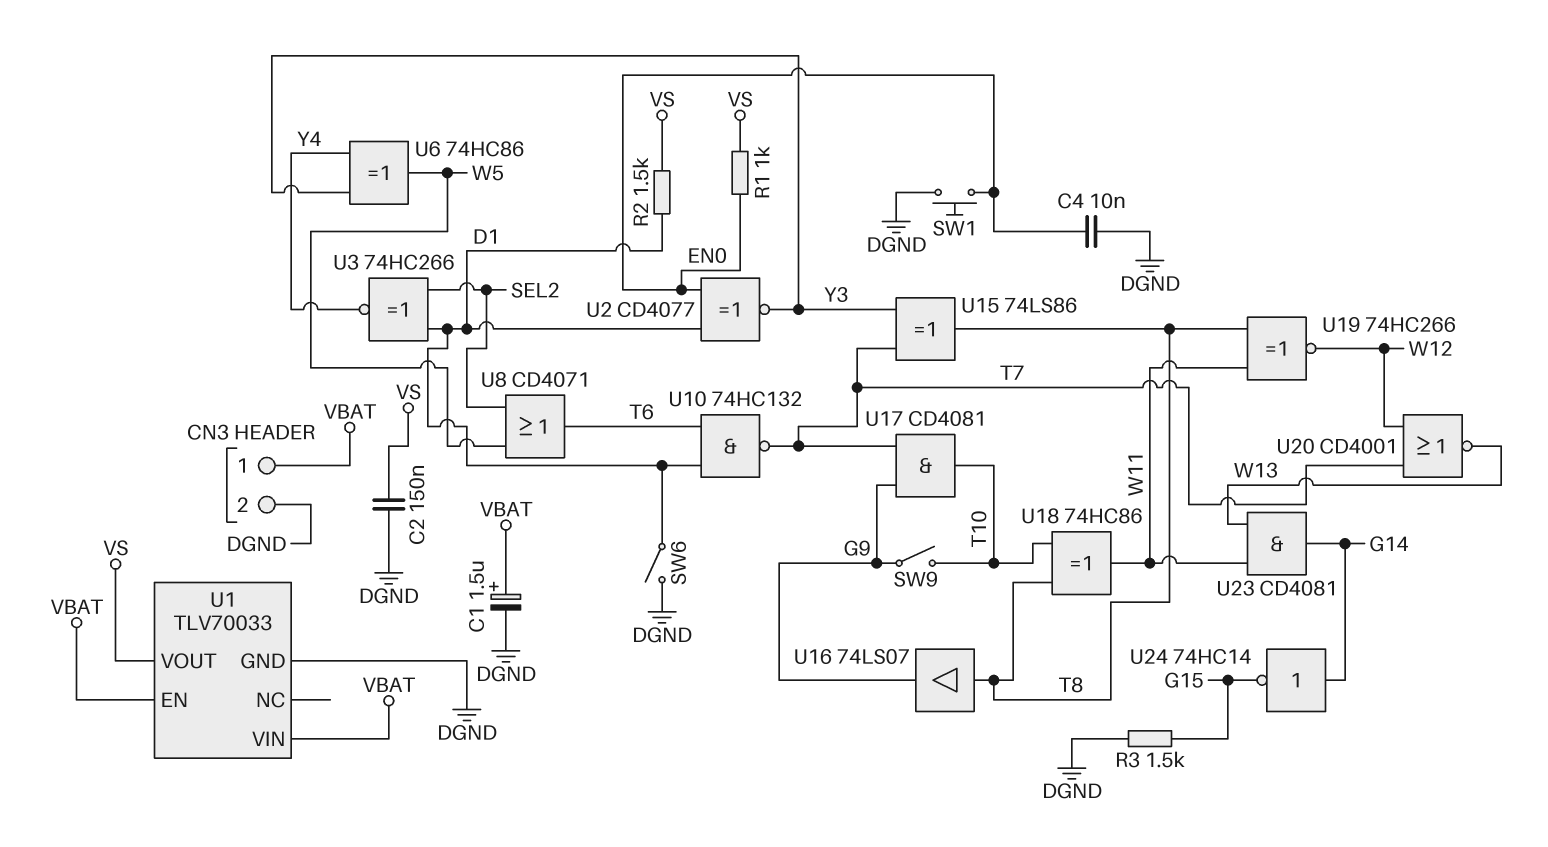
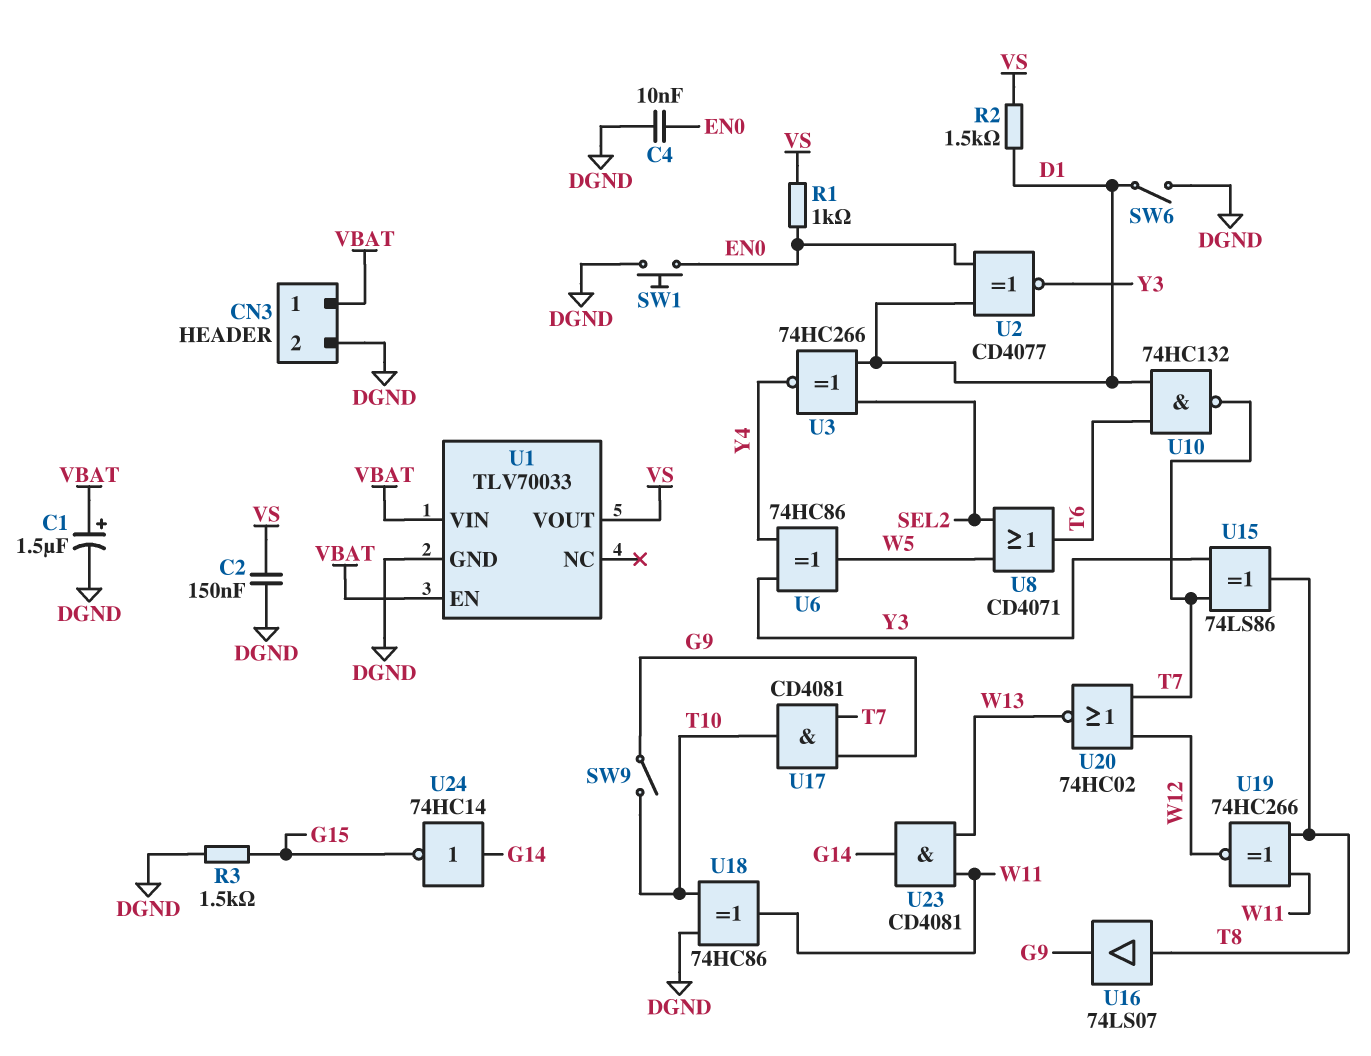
U18: XOR 74HC86 (in T8, in T10, out W11) -> XOR 74HC86 (in DGND, in T10, out W11)
U20: NOR CD4001 (in T7, in W12, out W13) -> NOR 74HC02 (in T7, in W12, out W13)

